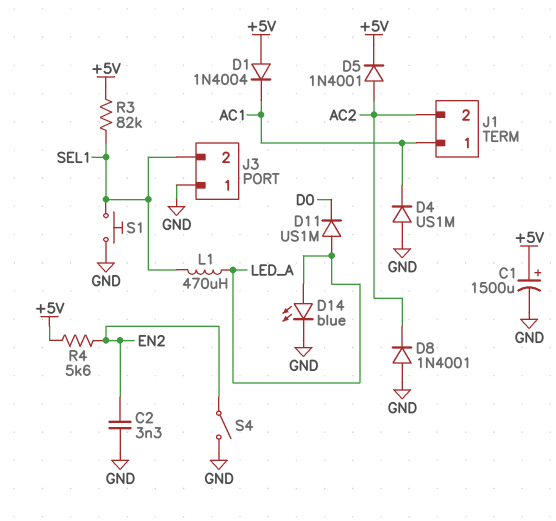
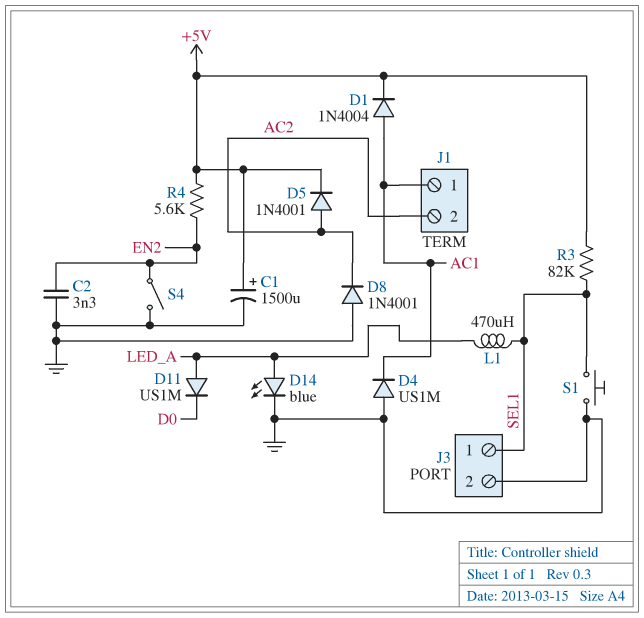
D1: diode 1N4004 (A +5V, K AC1) -> diode 1N4004 (A AC1, K +5V)
J3 pin 1: GND -> SEL1
J3 pin 2: SEL1 -> GND

